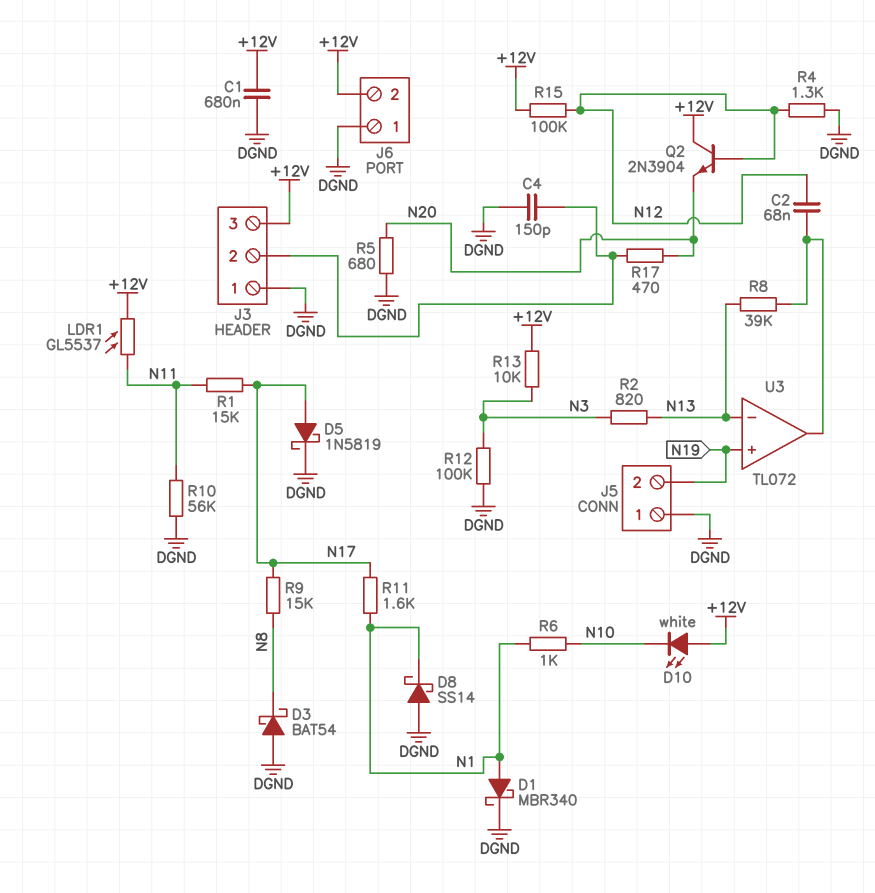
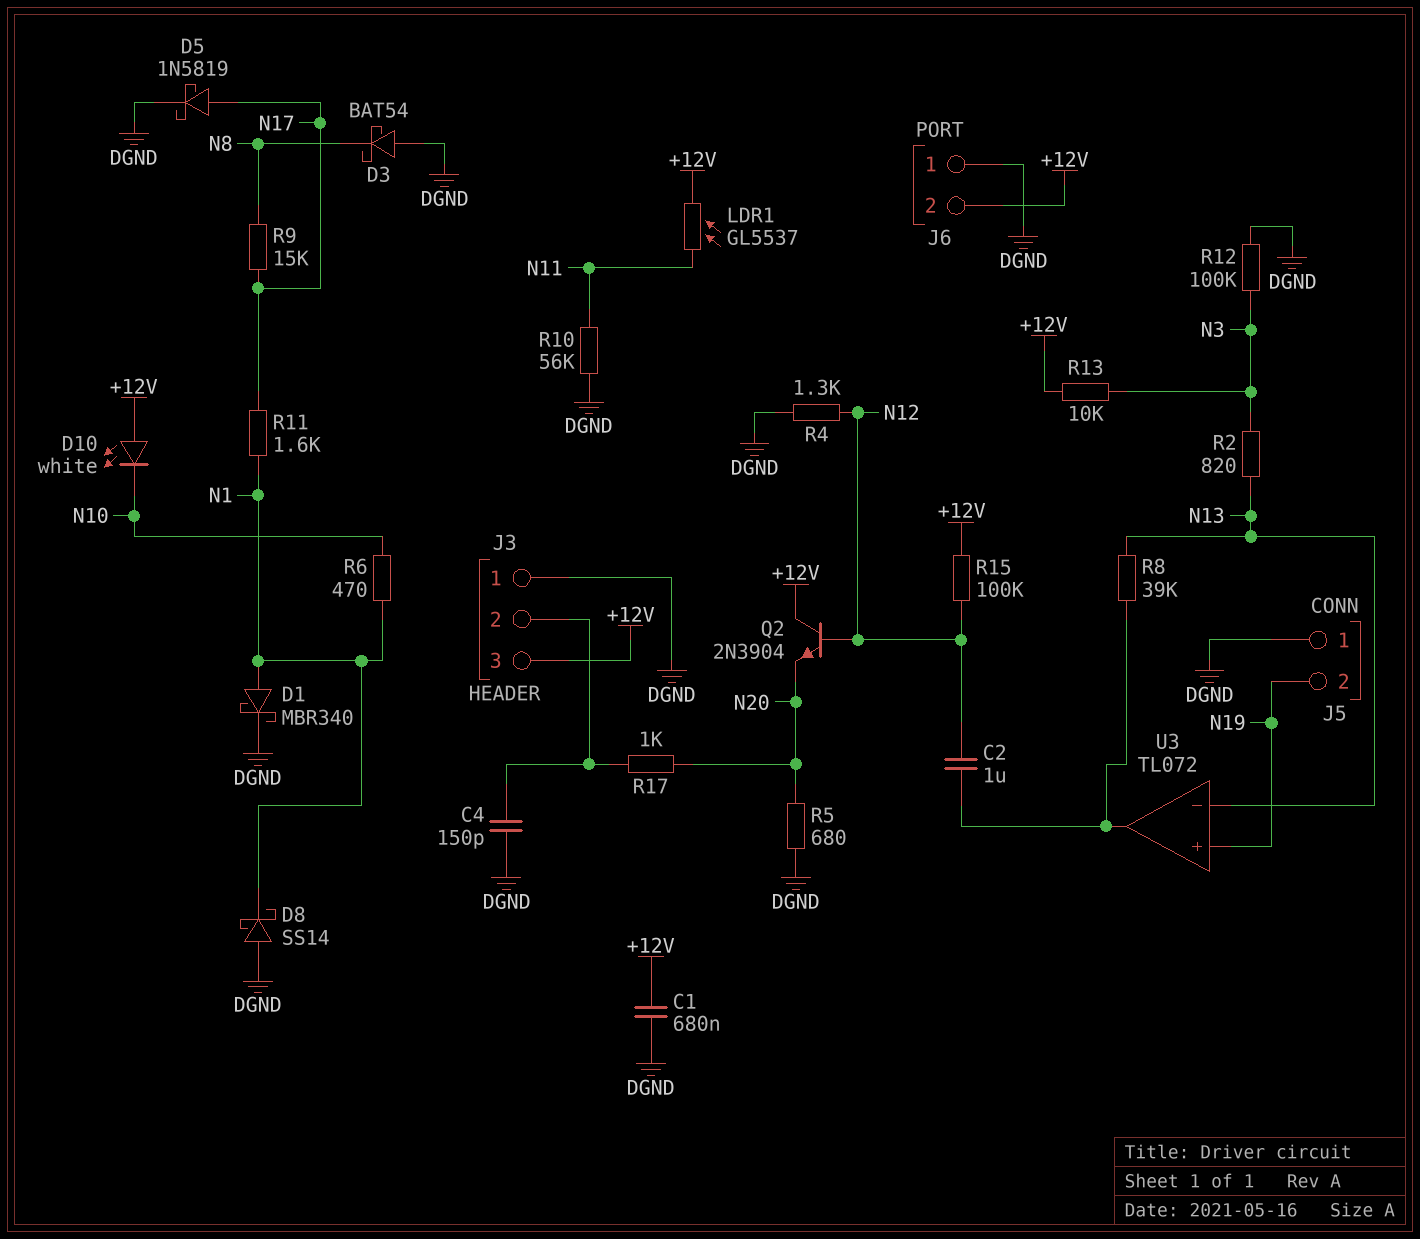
C2: 68nF (N12, U3/out) -> 1uF (N12, U3/out)
R1: 15k (N11, N17) -> none
R6: 1k (N1, N10) -> 470 (N1, N10)
R17: 470 (J3/2, N20) -> 1k (J3/2, N20)

